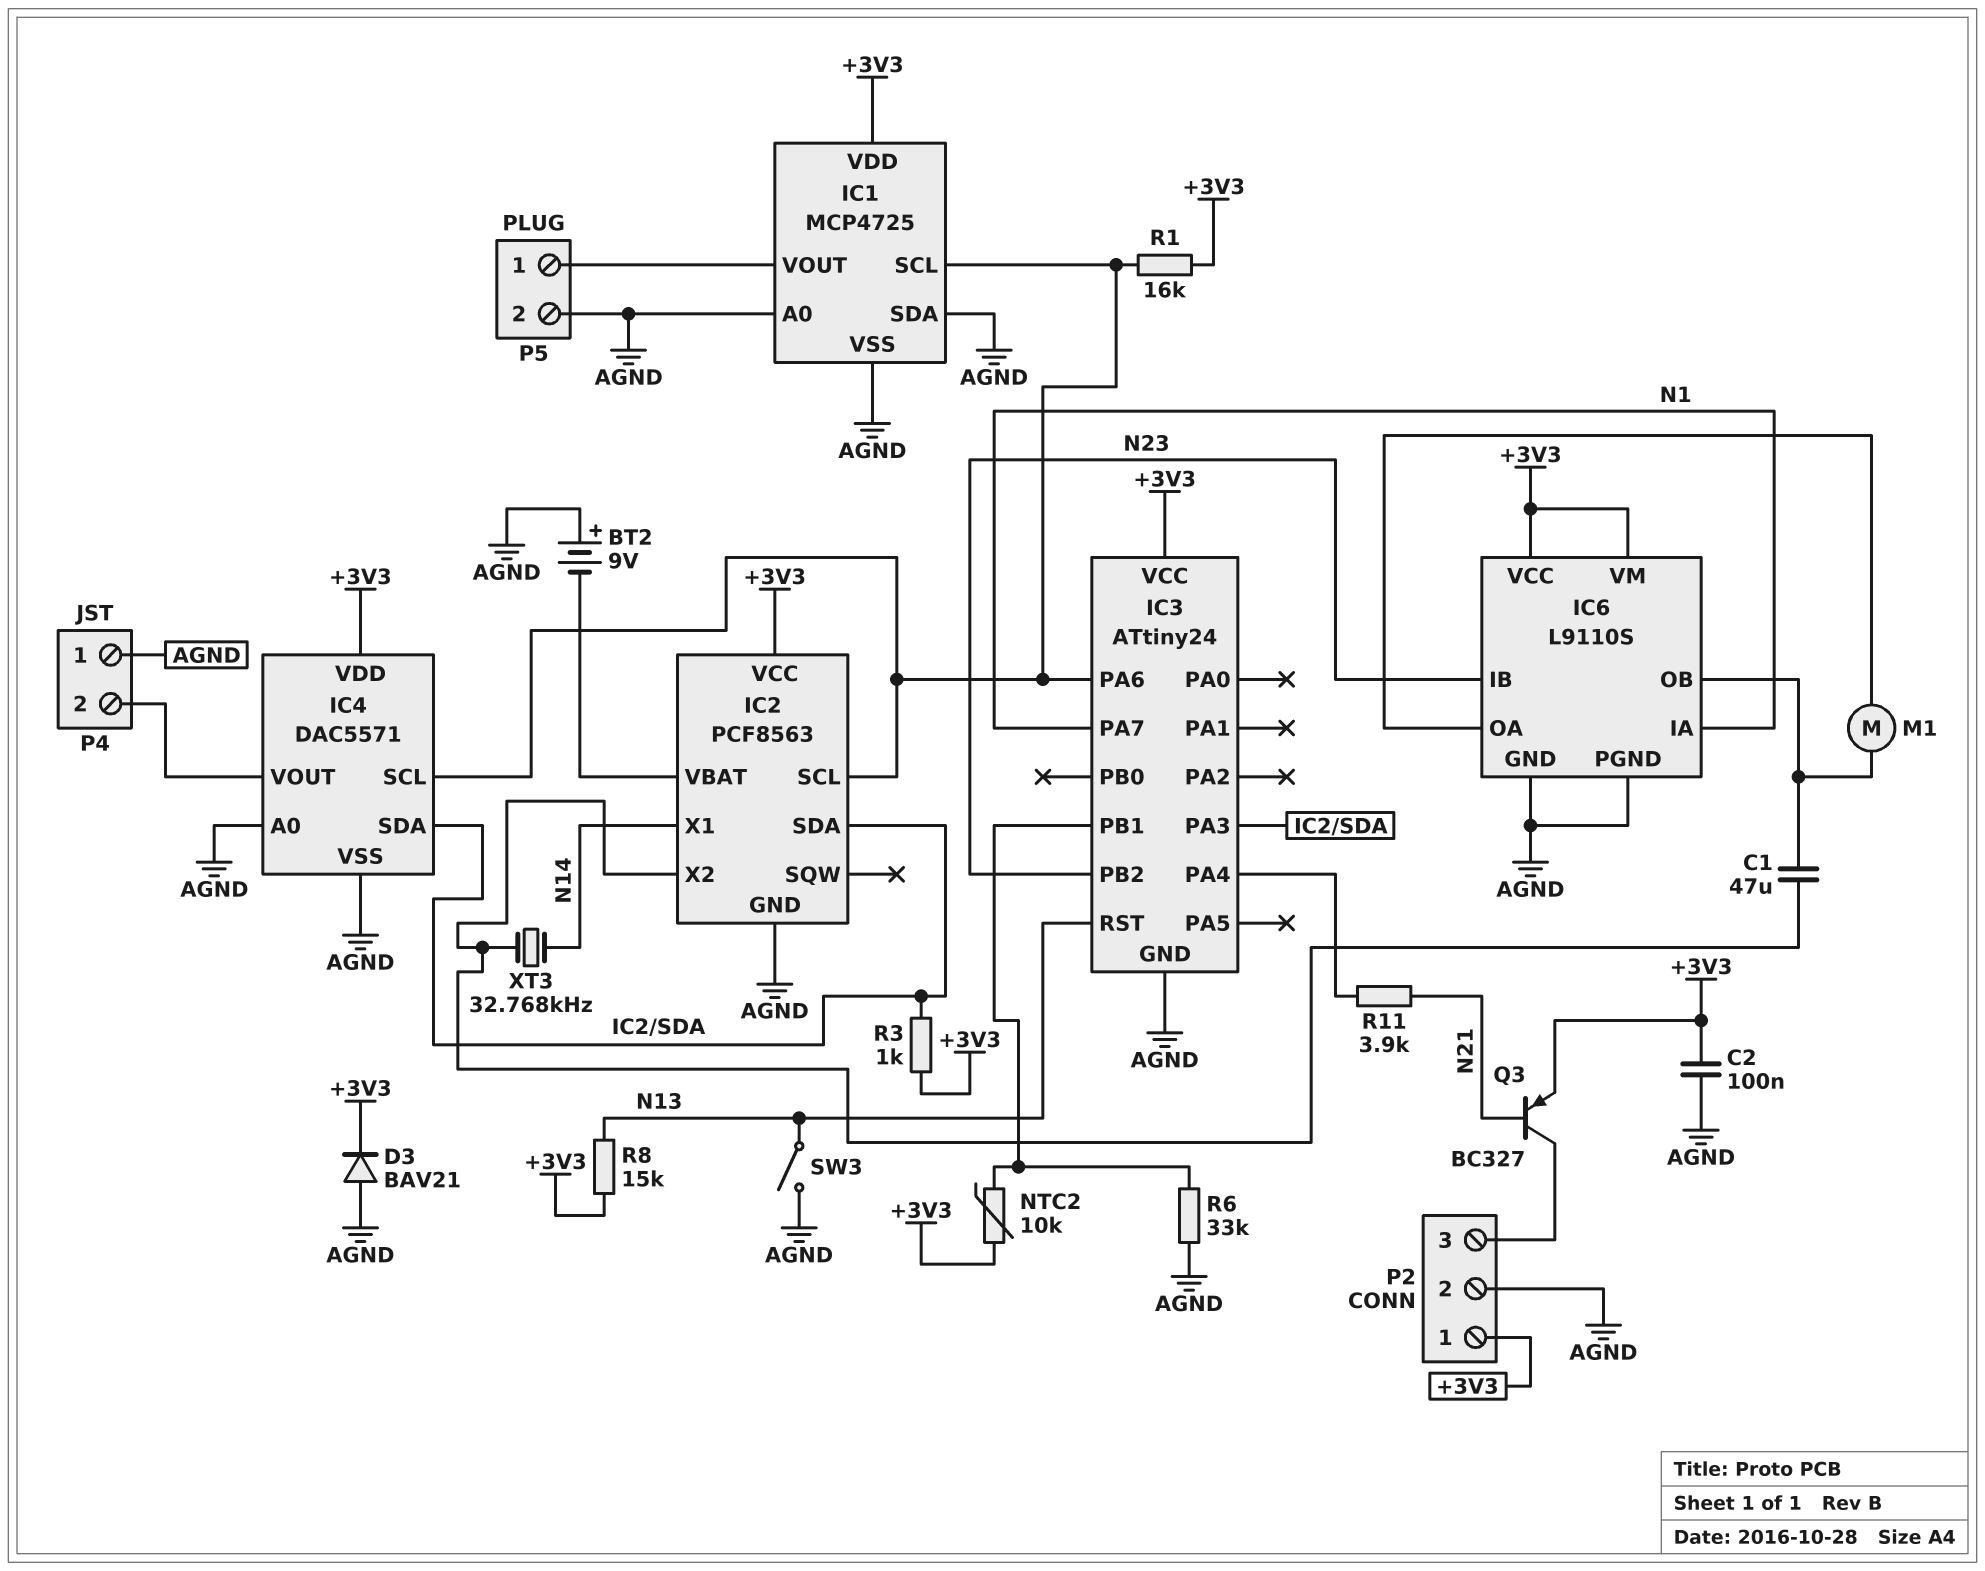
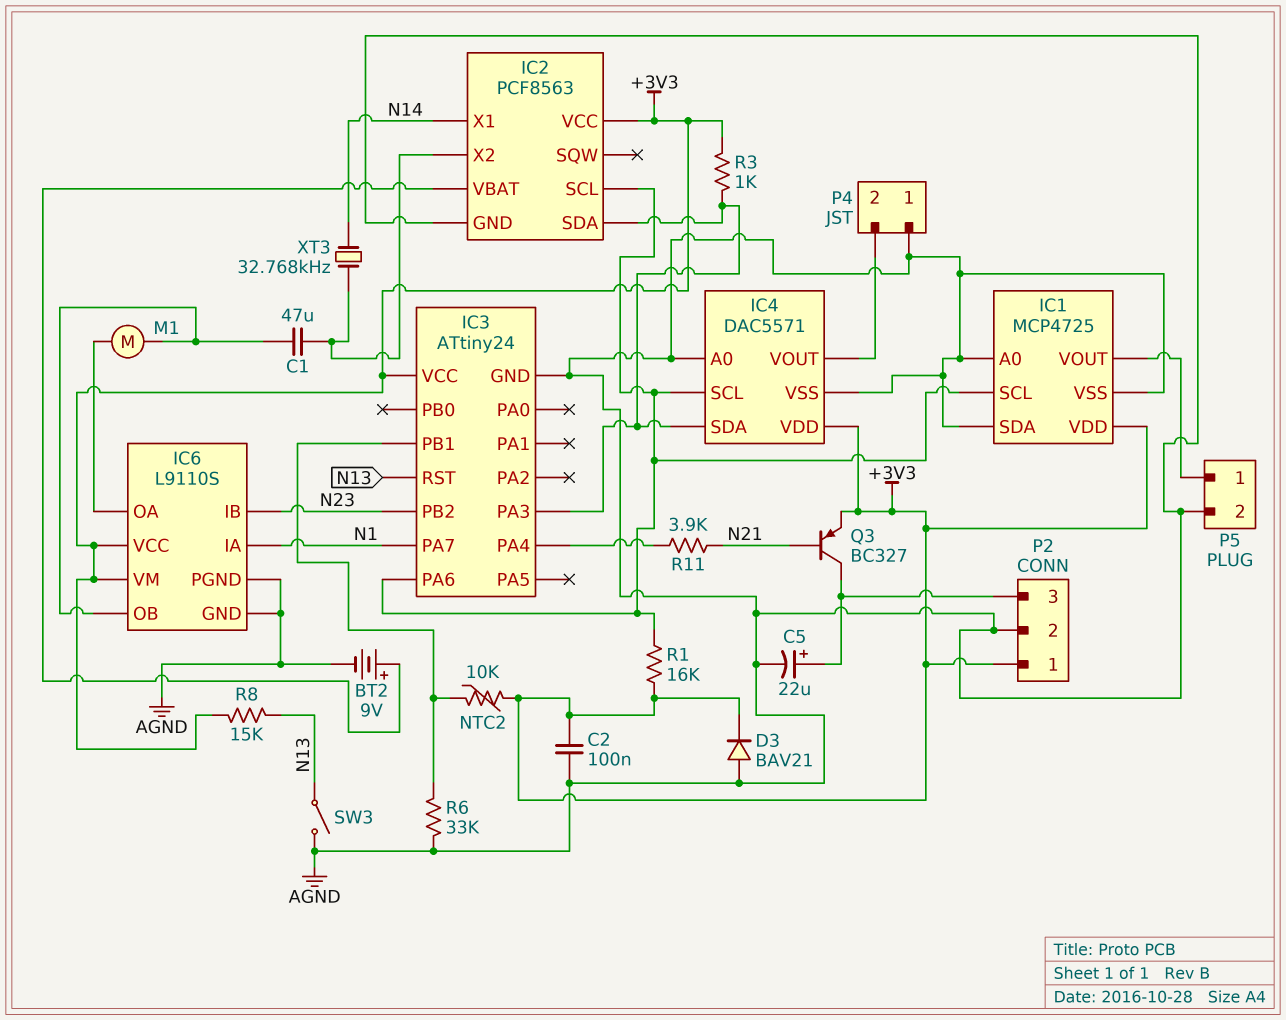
BT2: 9V (plus AGND, minus IC2/VBAT) -> 9V (plus IC2/VBAT, minus AGND)
C5: none -> 22uF (plus P2/3, minus AGND)

